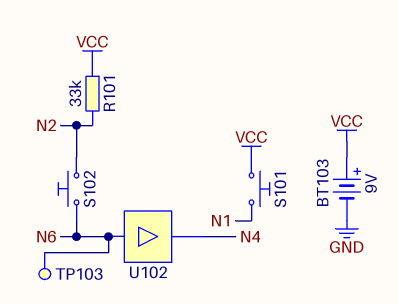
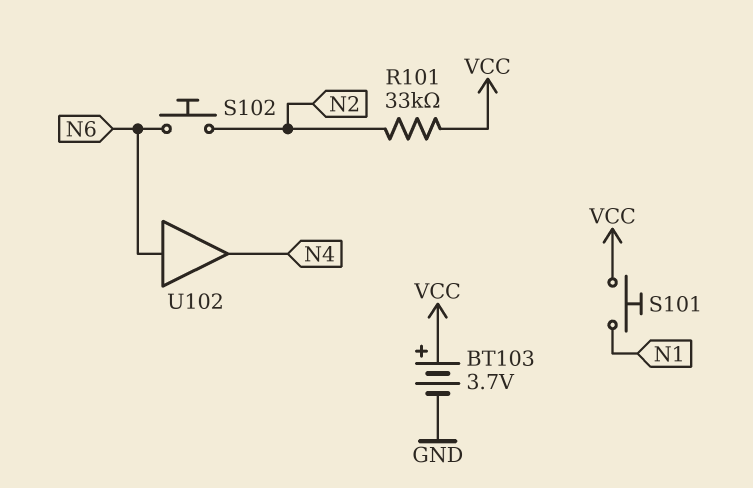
BT103: 9V (plus VCC, minus GND) -> 3.7V (plus VCC, minus GND)
TP103: test point (N6) -> none

